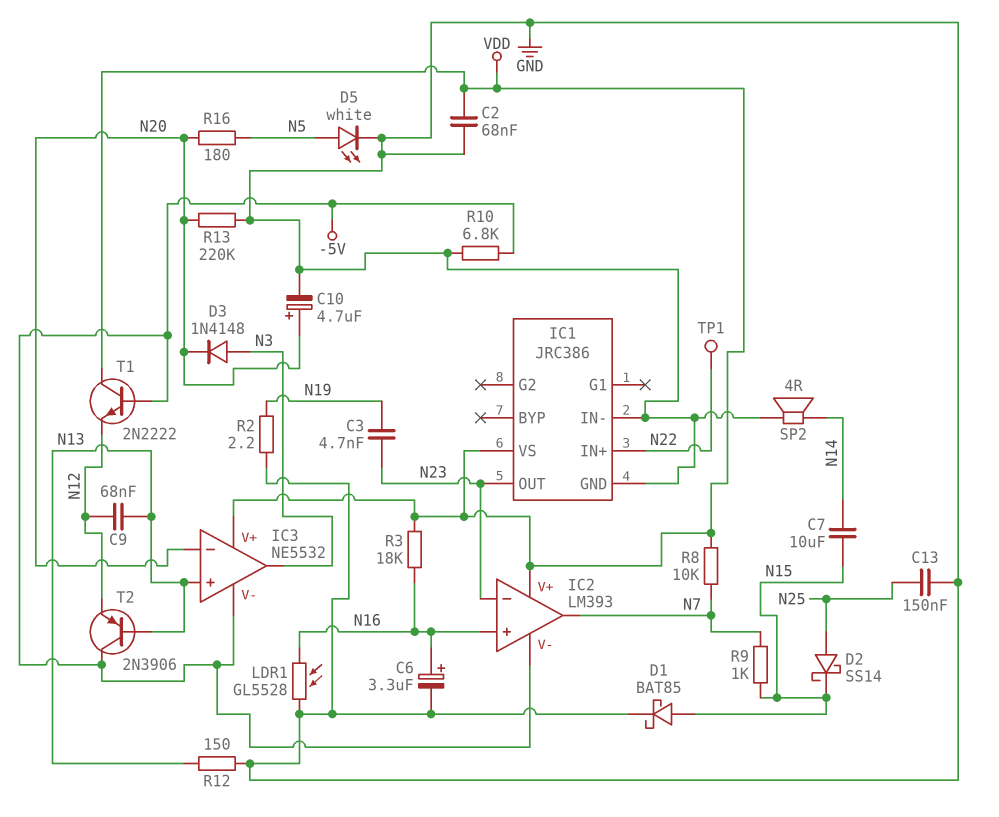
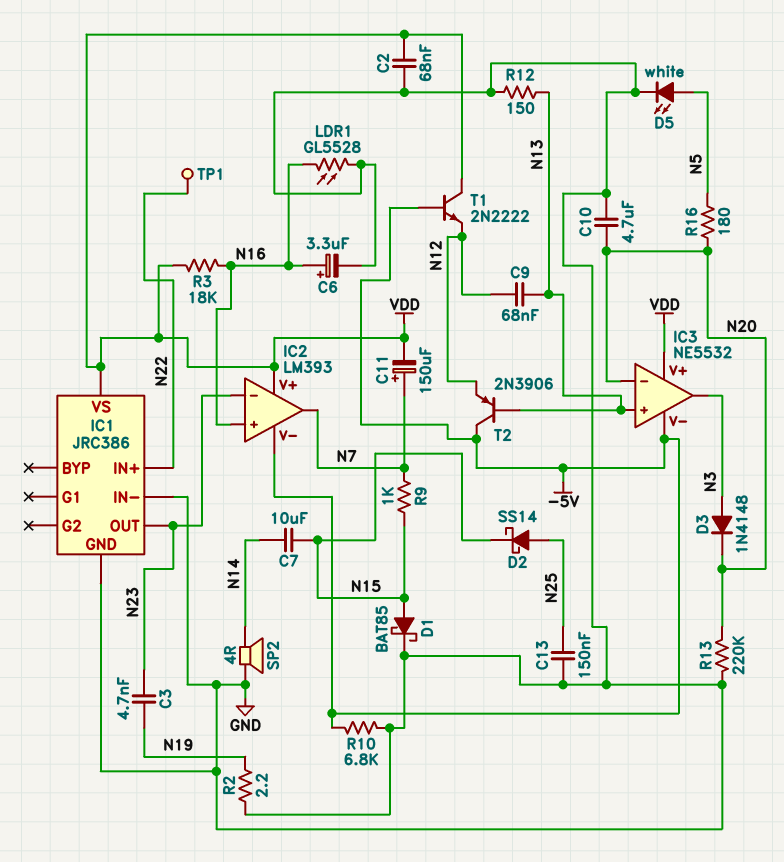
C10: 4.7uF (plus N20, minus GND) -> 4.7uF (GND, N20)
C11: none -> 150uF (plus N7, minus VDD)
R8: 10k (N7, VDD) -> none

